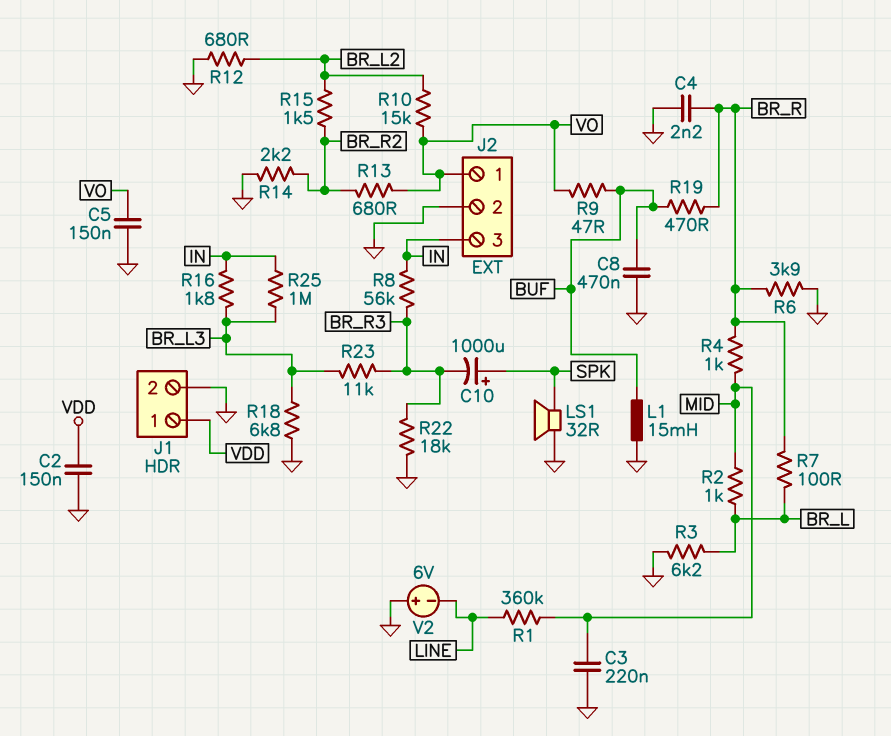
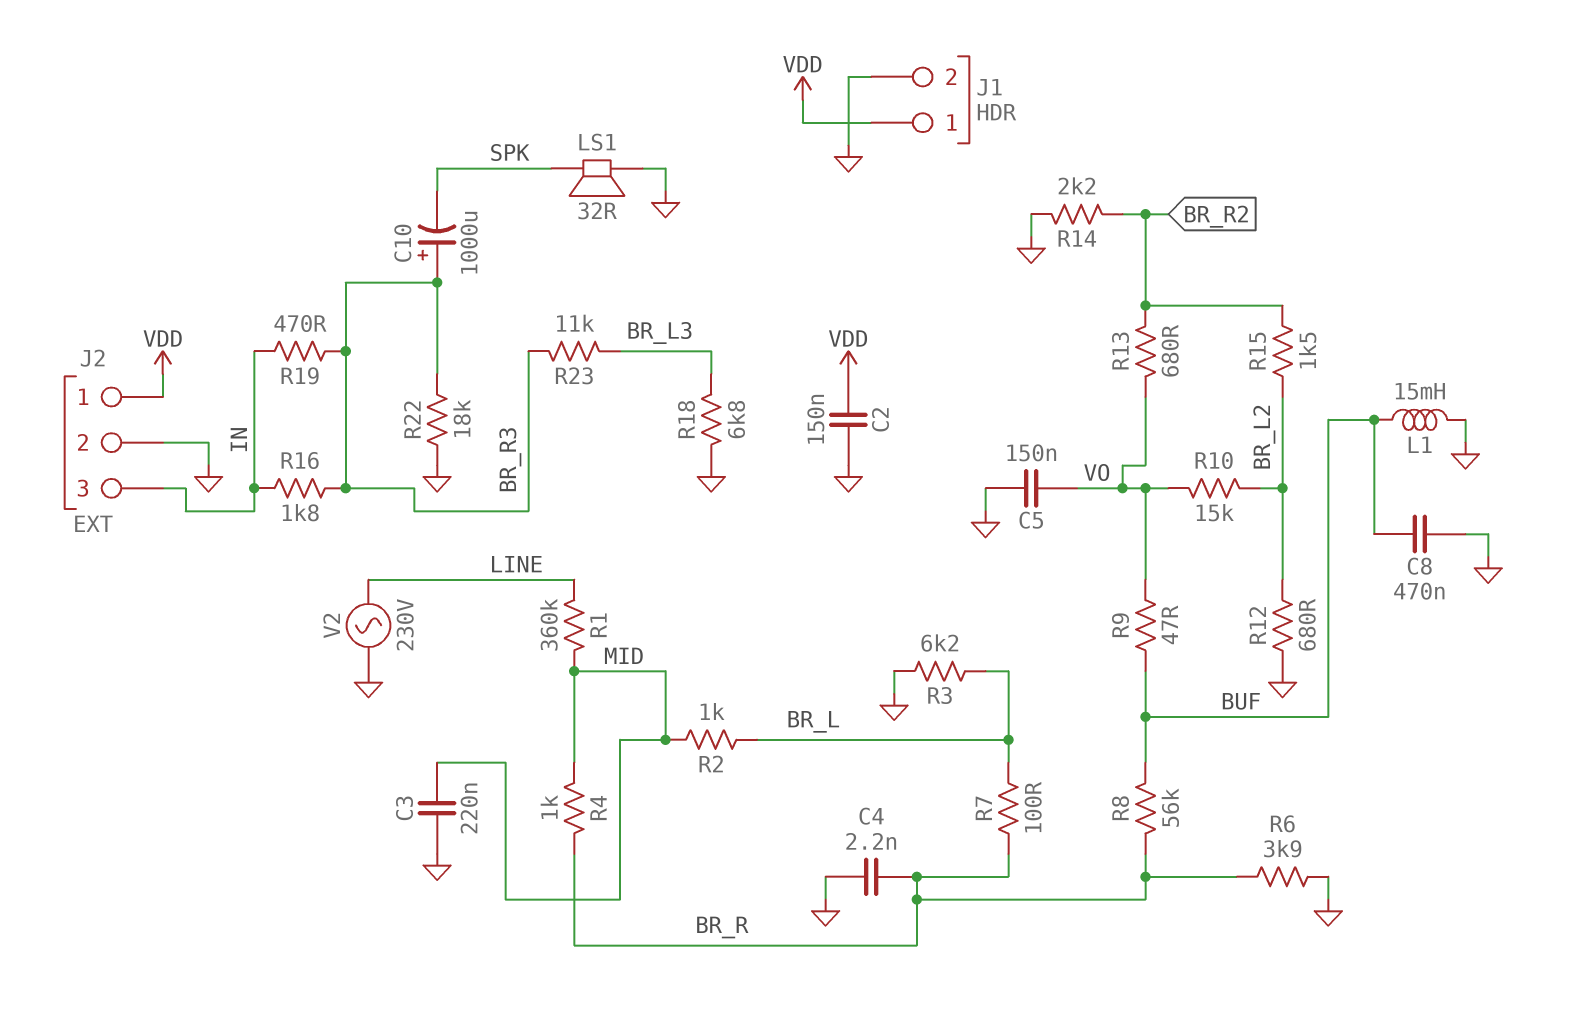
C10: 1000uF (plus SPK, minus BR_R3) -> 1000uF (plus BR_R3, minus SPK)
J2 pin 1: VO -> VDD
R8: 56k (BR_R3, IN) -> 56k (BR_R, BUF)
R16: 1.8k (BR_L3, IN) -> 1.8k (BR_R3, IN)
R19: 470 (BR_R, BUF) -> 470 (BR_R3, IN)
R25: 1M (BR_L3, IN) -> none
V2: 6V (plus GND, minus LINE) -> AC 230V (GND, LINE)

